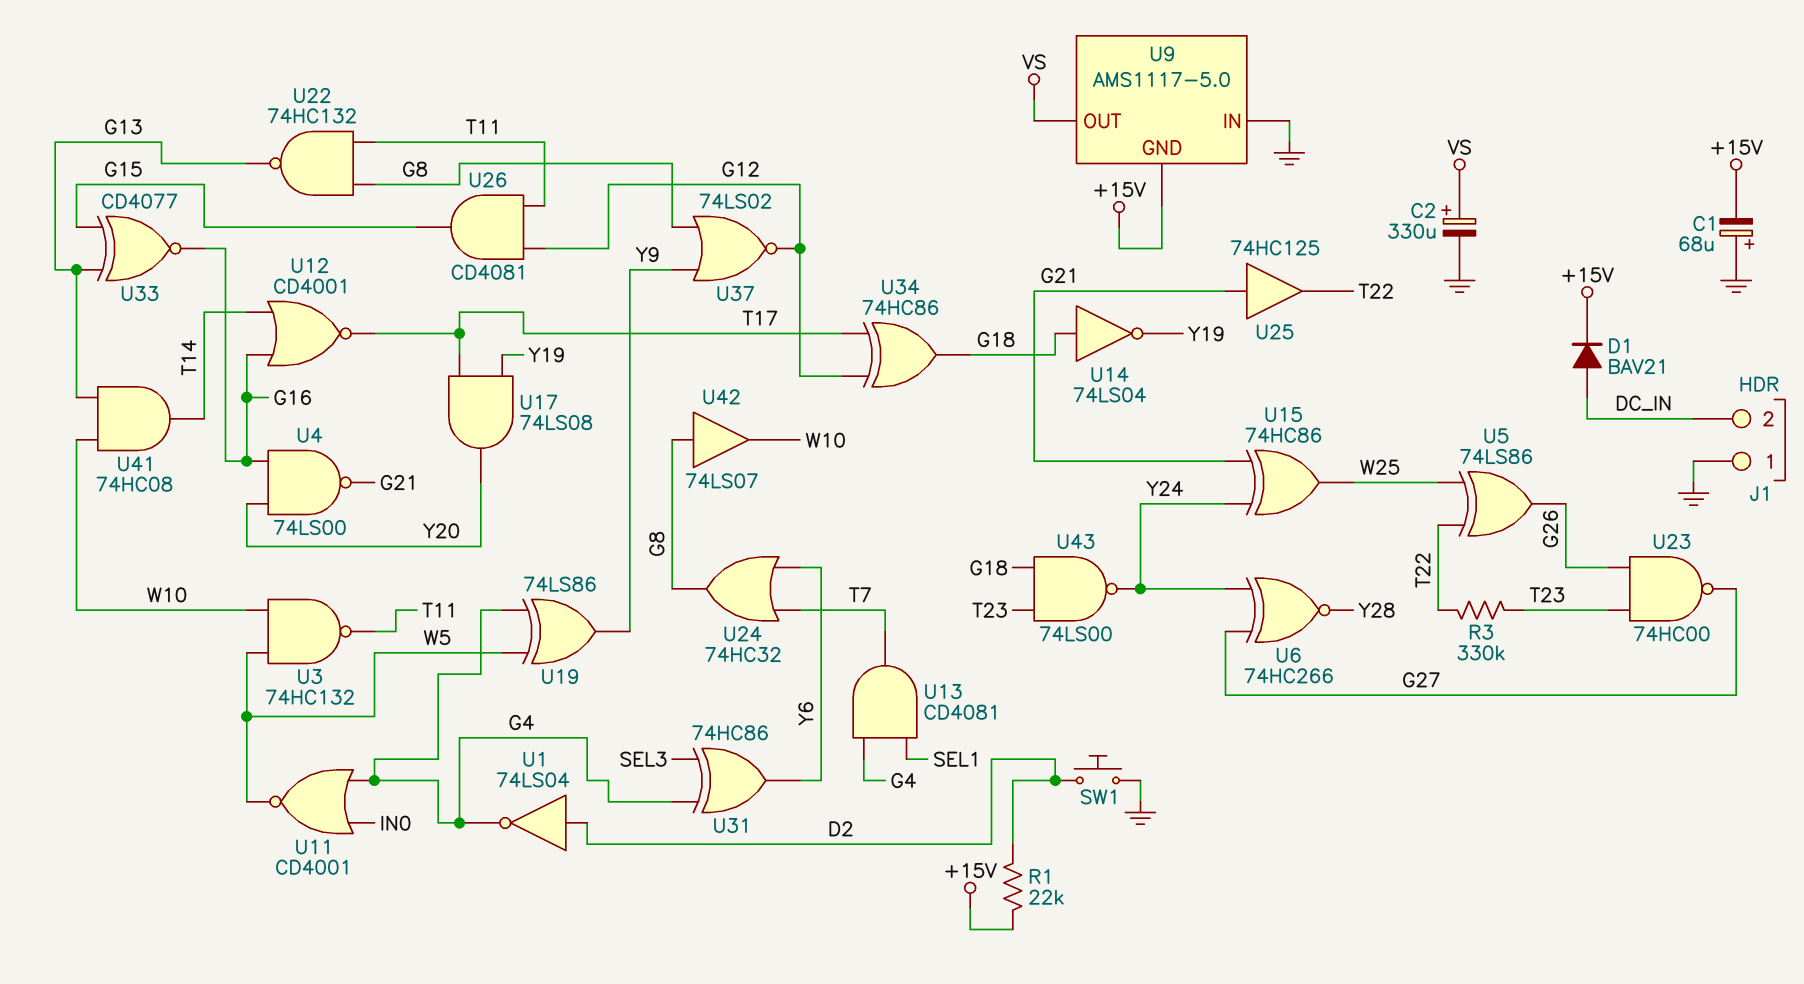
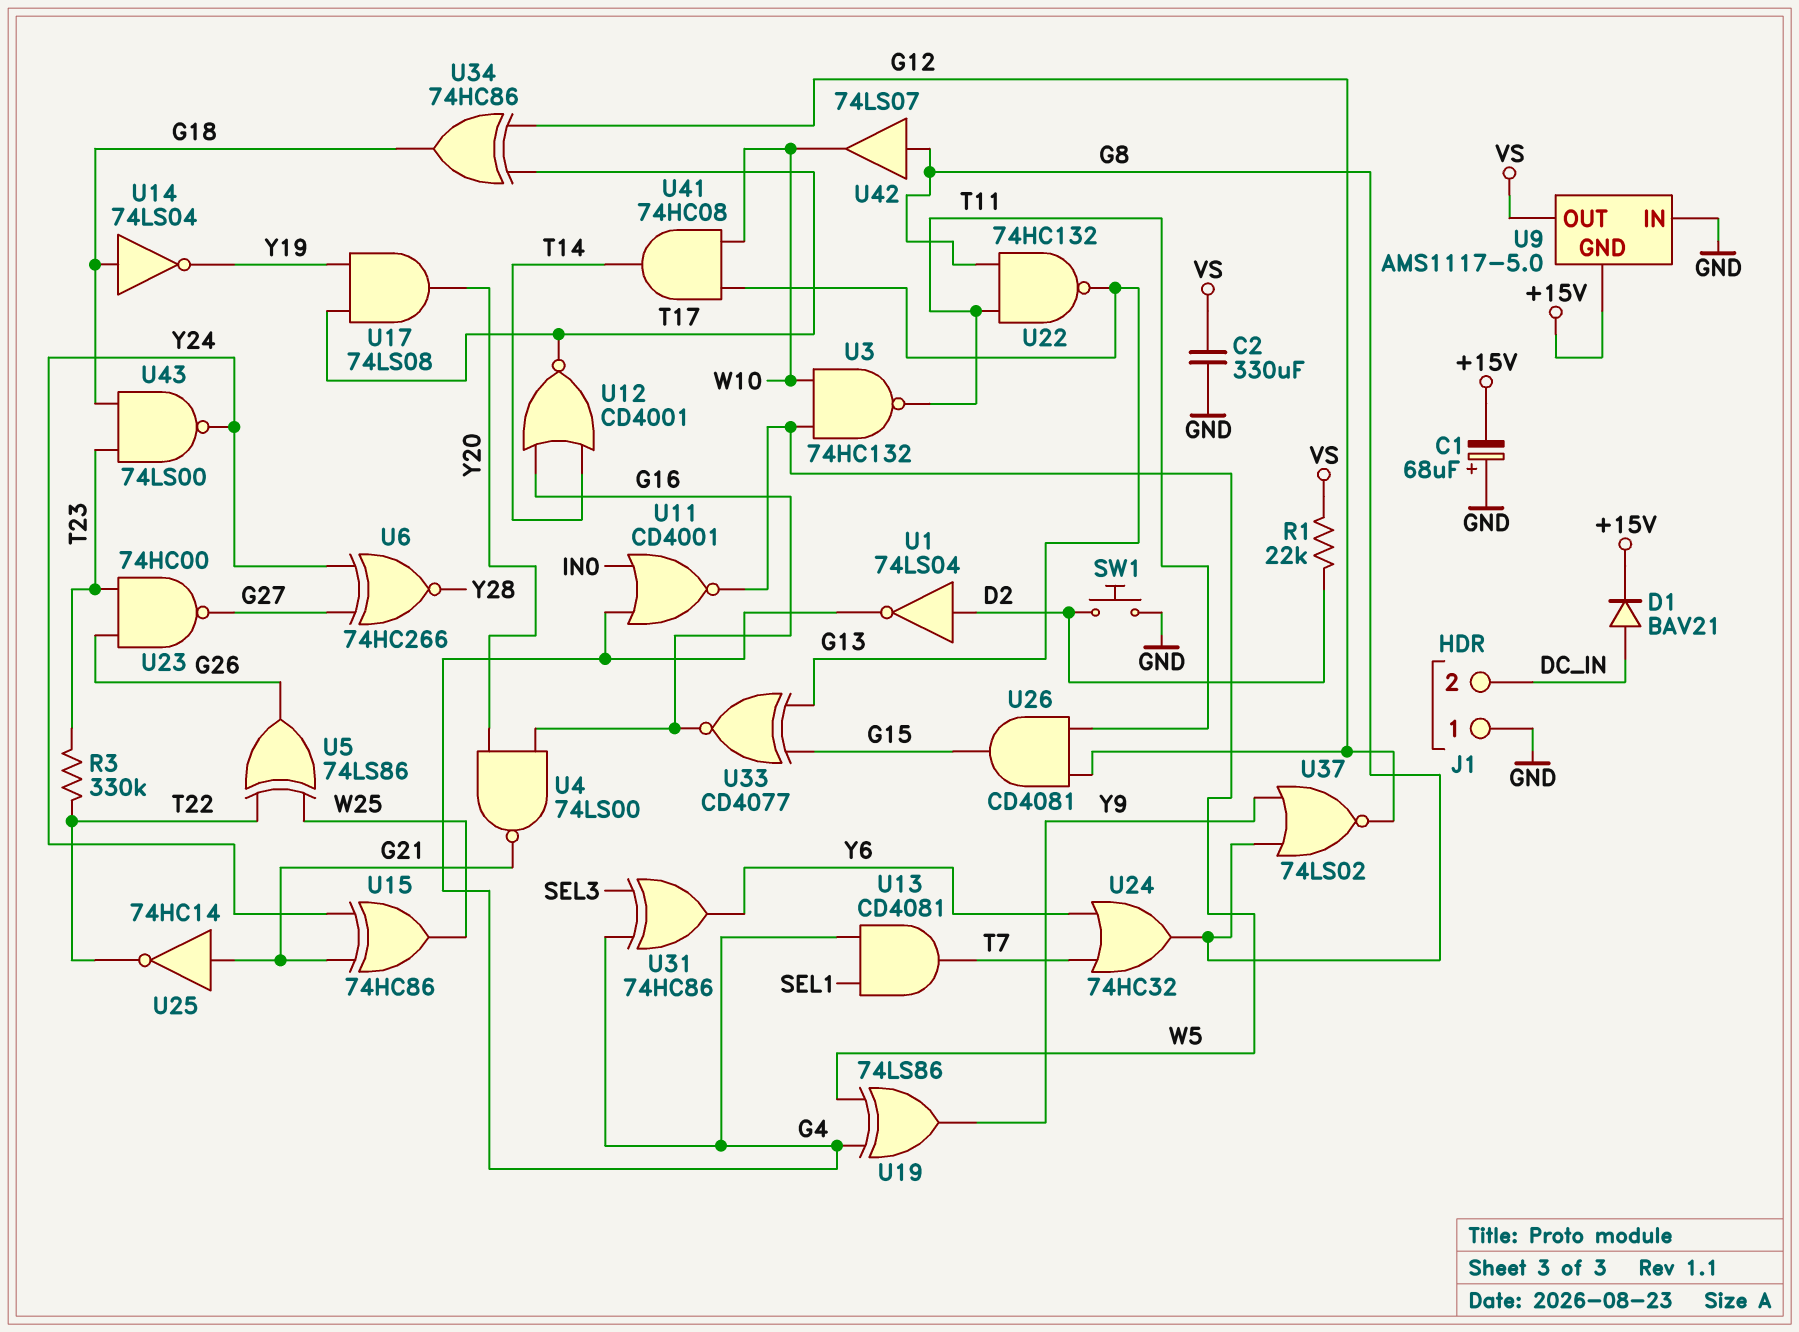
C2: 330uF (plus VS, minus GND) -> 330uF (GND, VS)
R1: 22k (+15V, D2) -> 22k (D2, VS)
U25: buffer 74HC125 (in G21, out T22) -> NOT 74HC14 (in G21, out T22)

